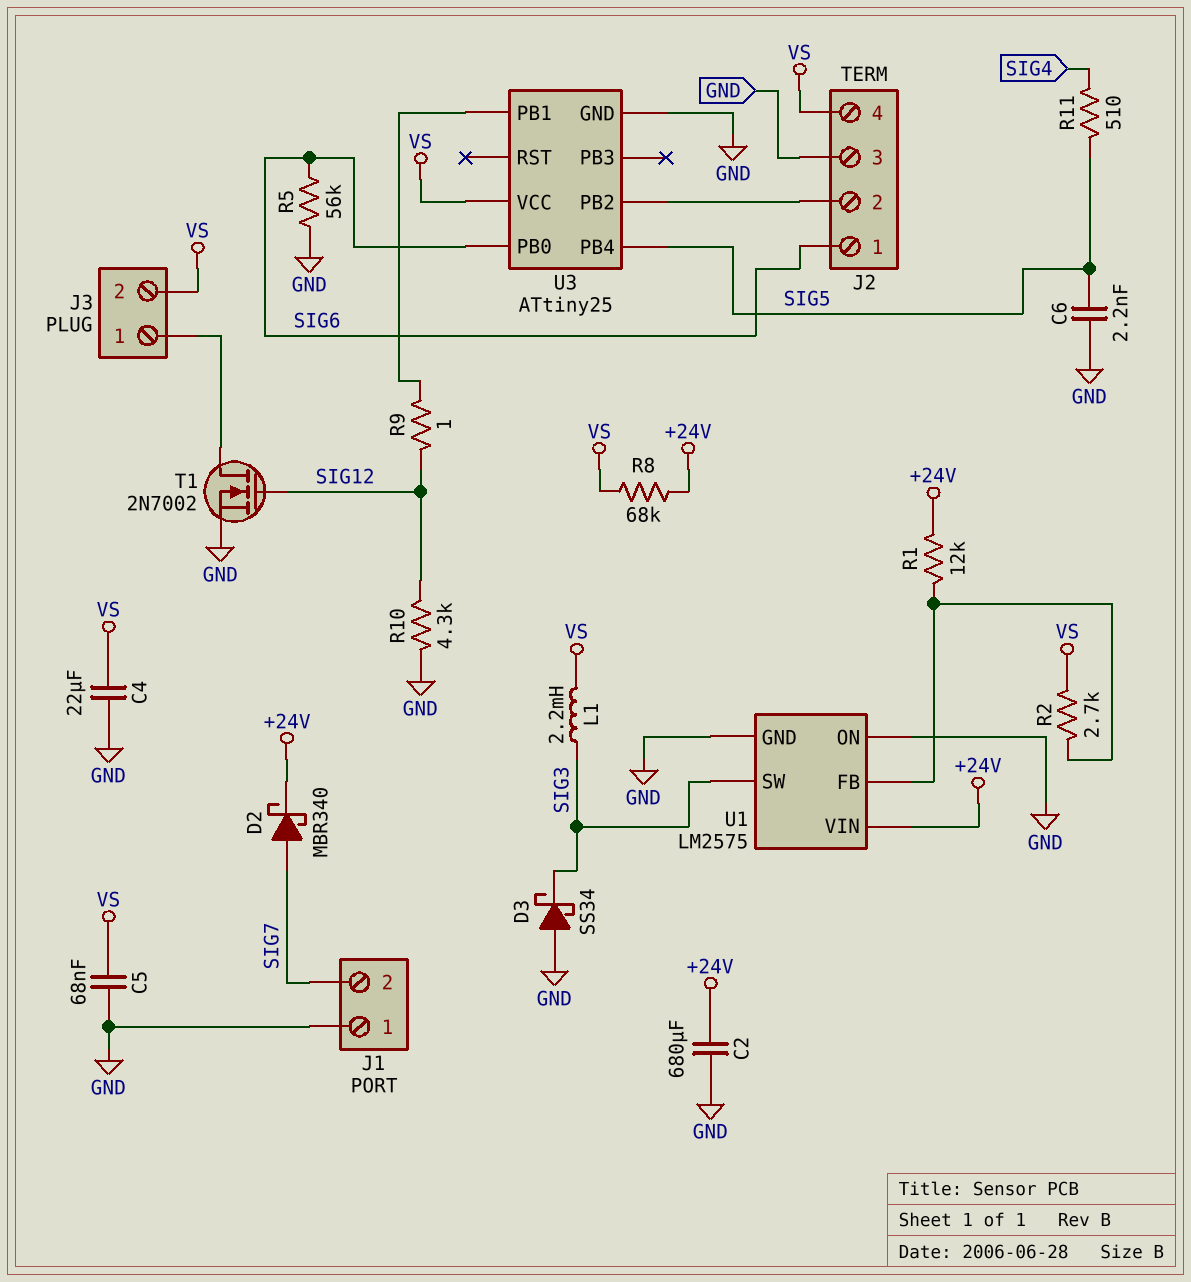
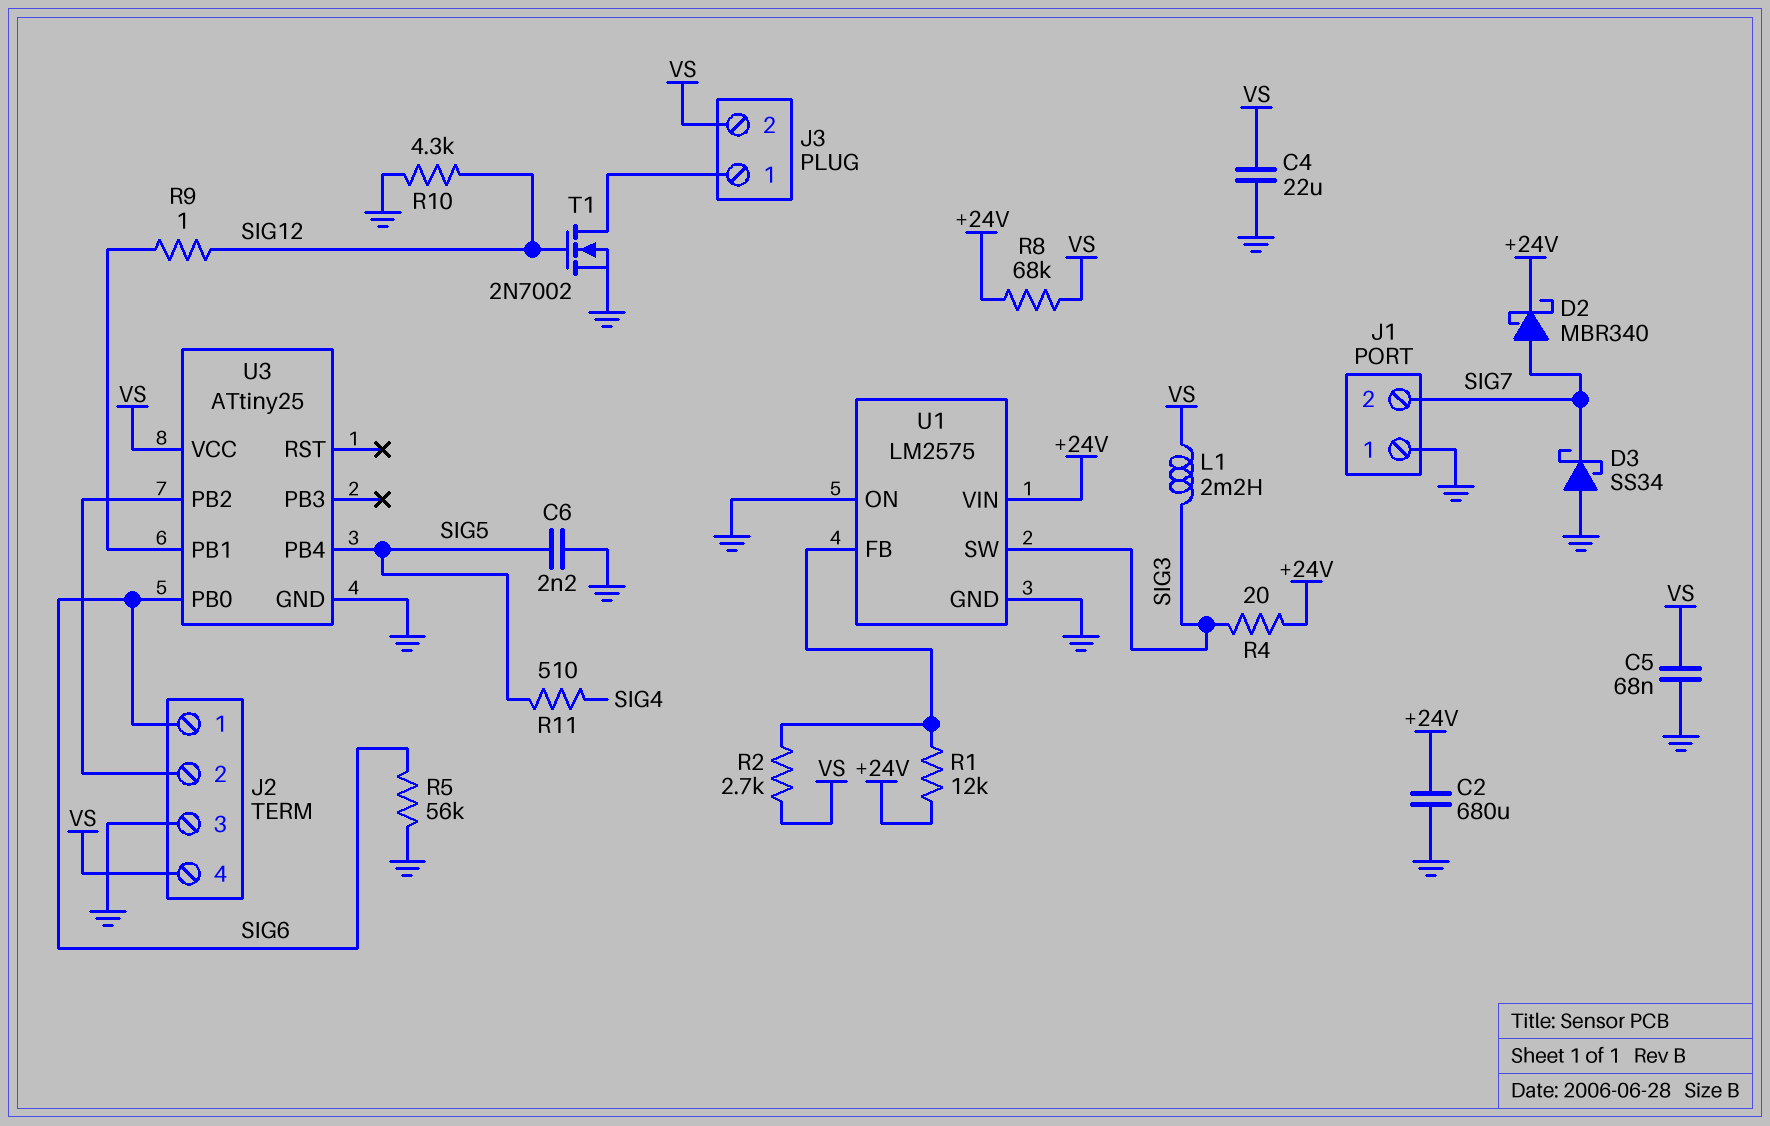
D3: schottky SS34 (A GND, K SIG3) -> schottky SS34 (A GND, K SIG7)
R4: none -> 20 (+24V, SIG3)

